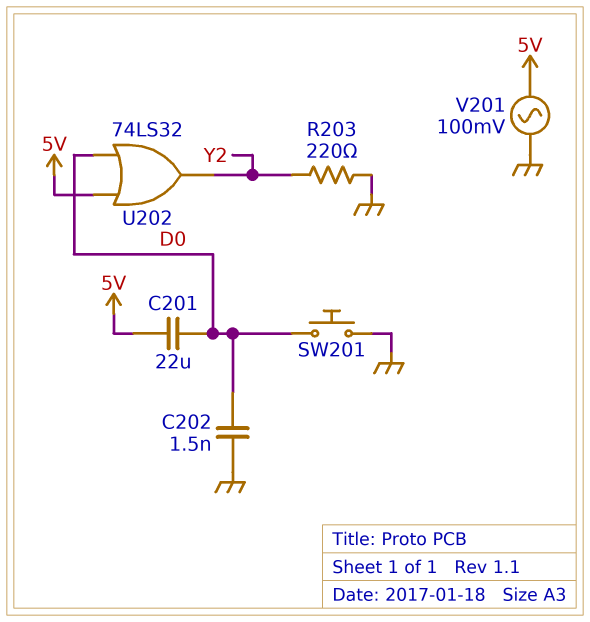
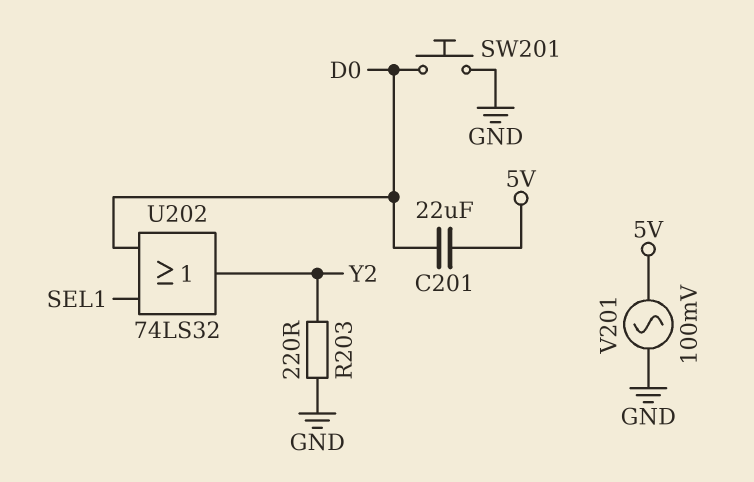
C202: 1.5nF (D0, GND) -> none
U202: OR 74LS32 (in 5V, in D0, out Y2) -> OR 74LS32 (in D0, in SEL1, out Y2)

